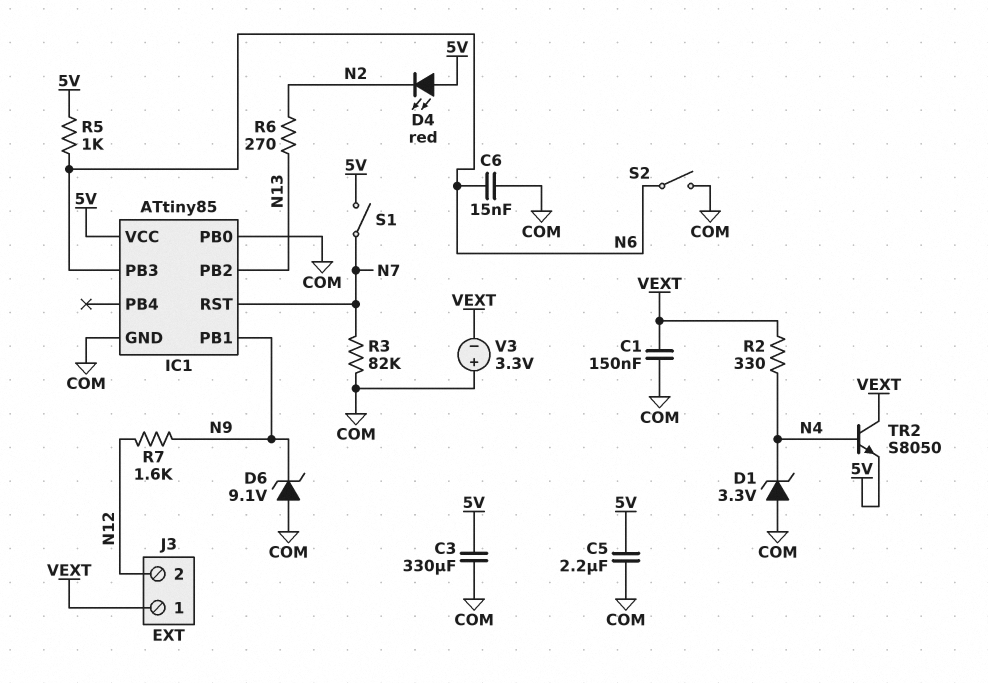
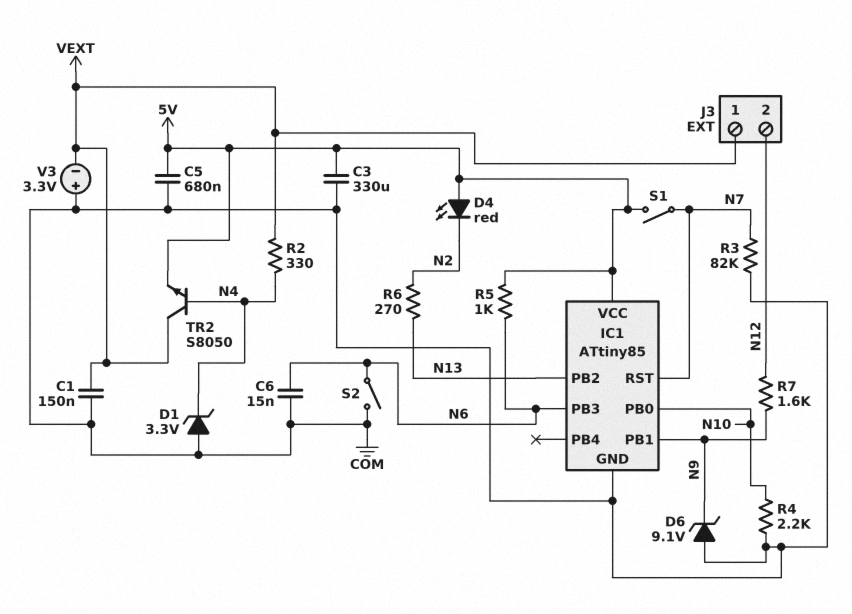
C5: 2.2uF (5V, COM) -> 680nF (5V, COM)
IC1 pin PB0: COM -> N10
R4: none -> 2.2k (COM, N10)

